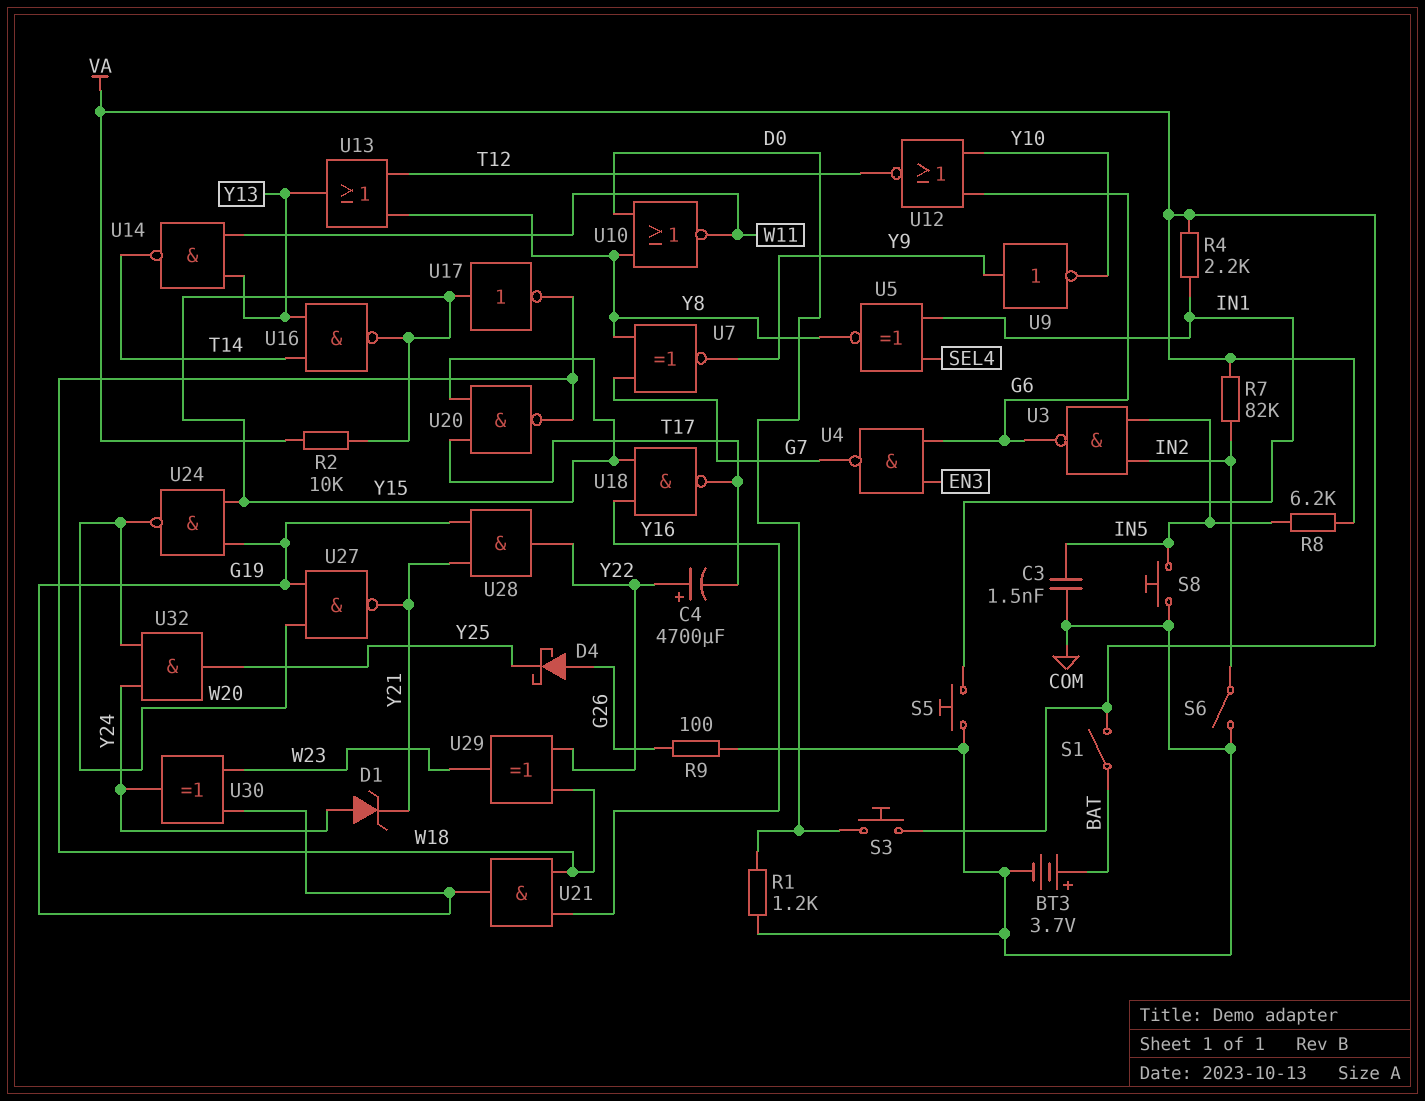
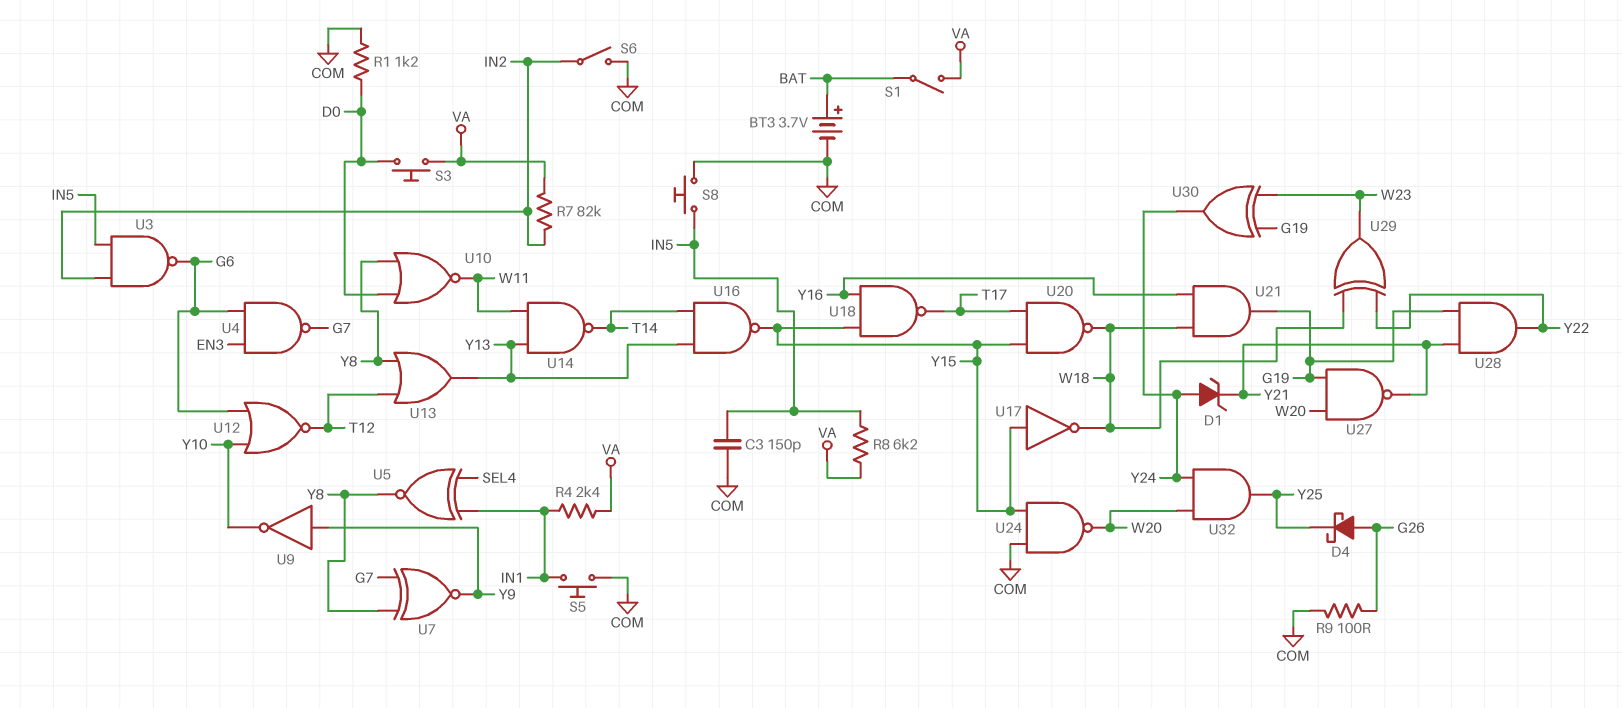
C3: 1.5nF (COM, IN5) -> 150pF (COM, IN5)
C4: 4700uF (plus Y22, minus T17) -> none
R2: 10k (VA, Y15) -> none
R4: 2.2k (IN1, VA) -> 2.4k (IN1, VA)
U24: NAND (in G19, in Y15, out W20) -> NAND (in COM, in Y15, out W20)

